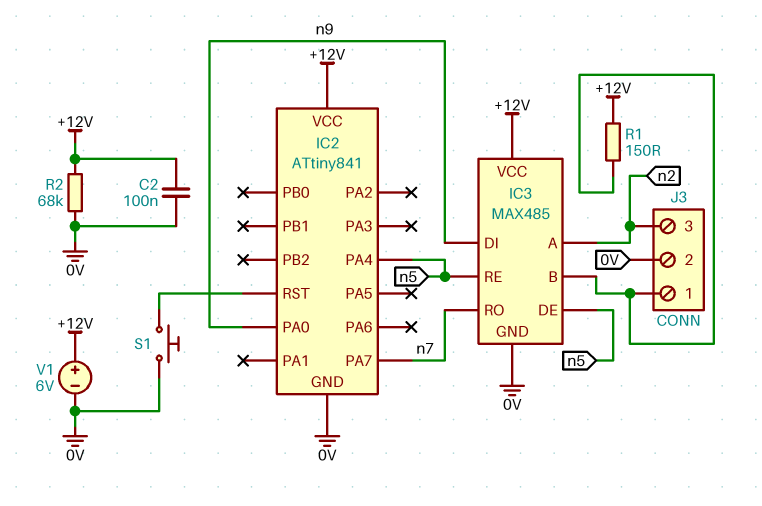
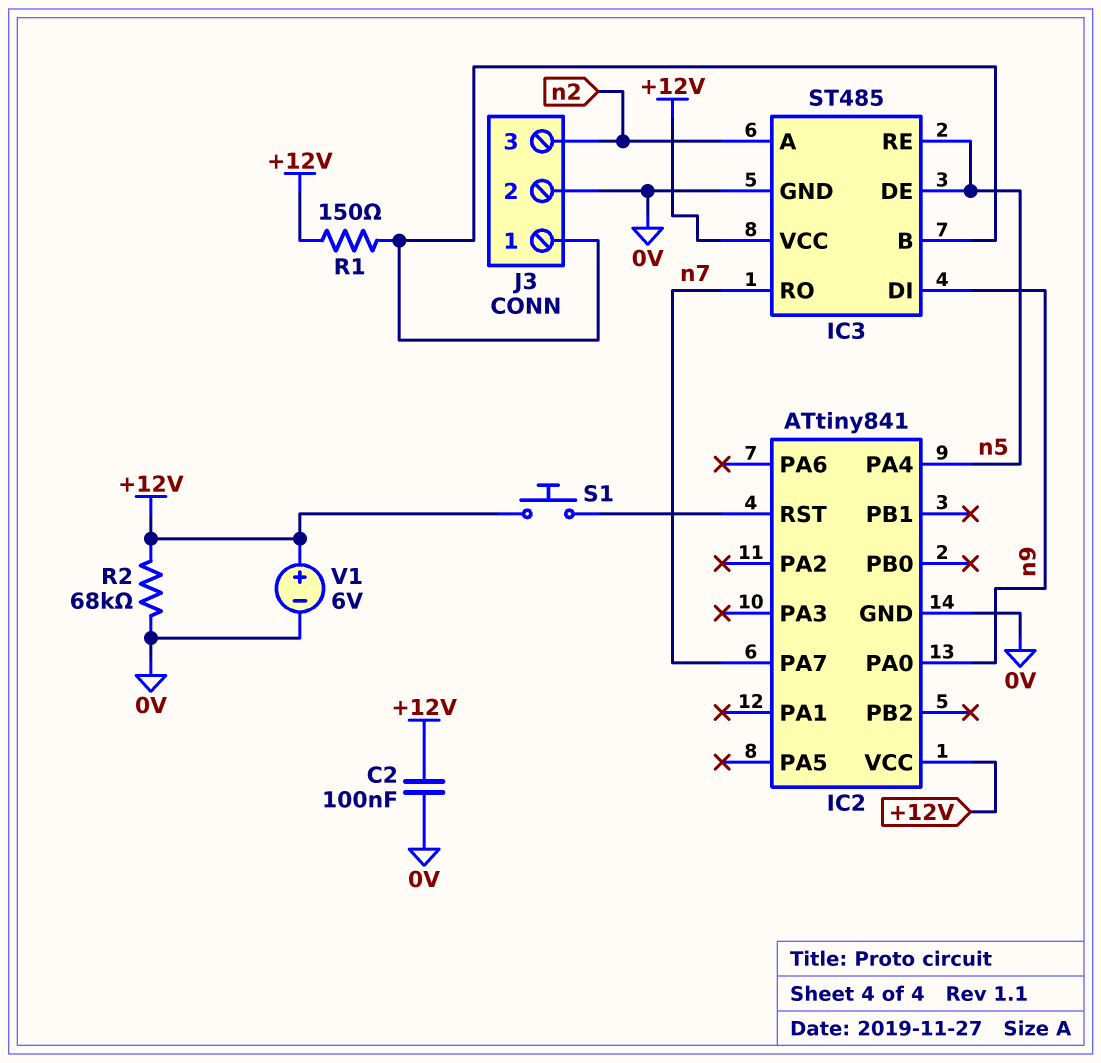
IC3: MAX485 -> ST485
S1: button (0V, IC2/RST) -> button (+12V, IC2/RST)

